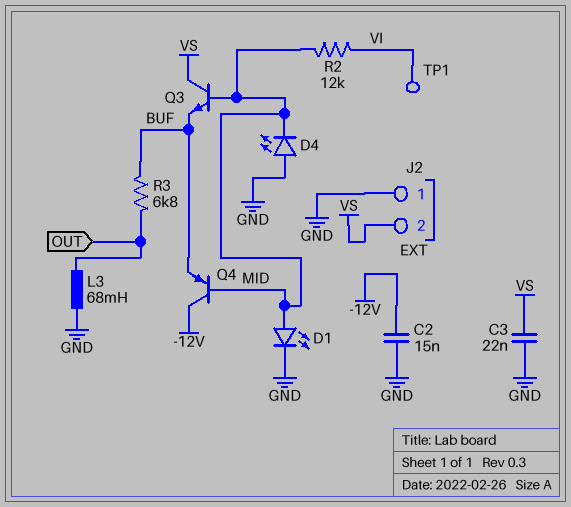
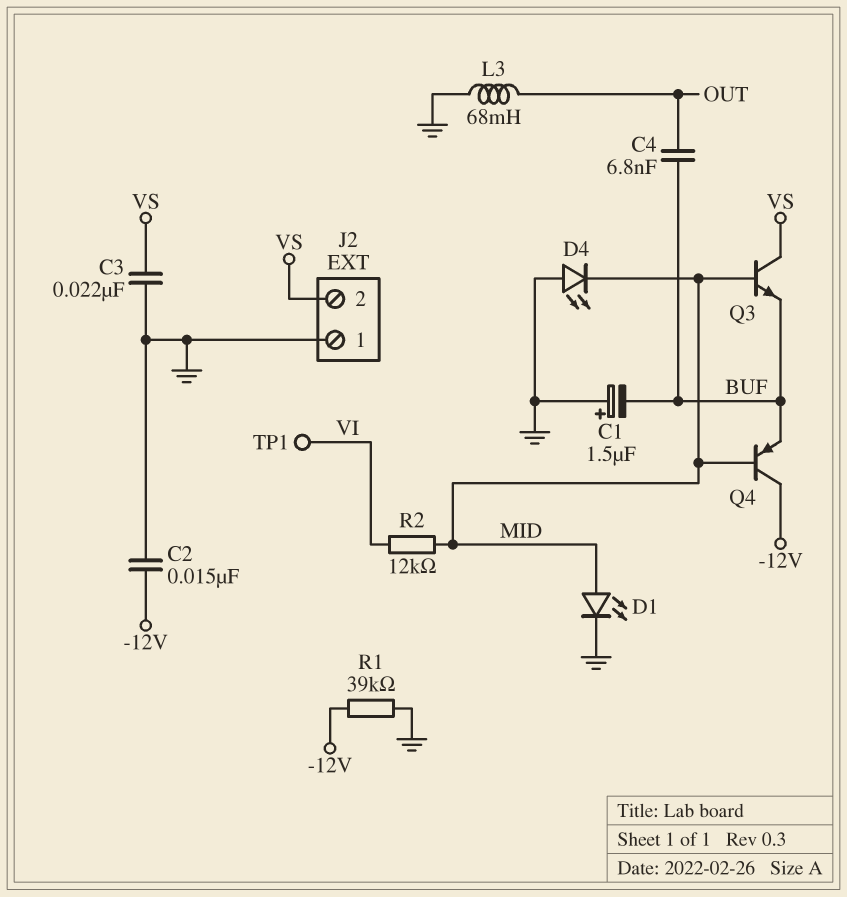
C1: none -> 1.5uF (plus GND, minus BUF)
C4: none -> 6.8nF (BUF, OUT)
R1: none -> 39k (-12V, GND)
R3: 6.8k (BUF, OUT) -> none

